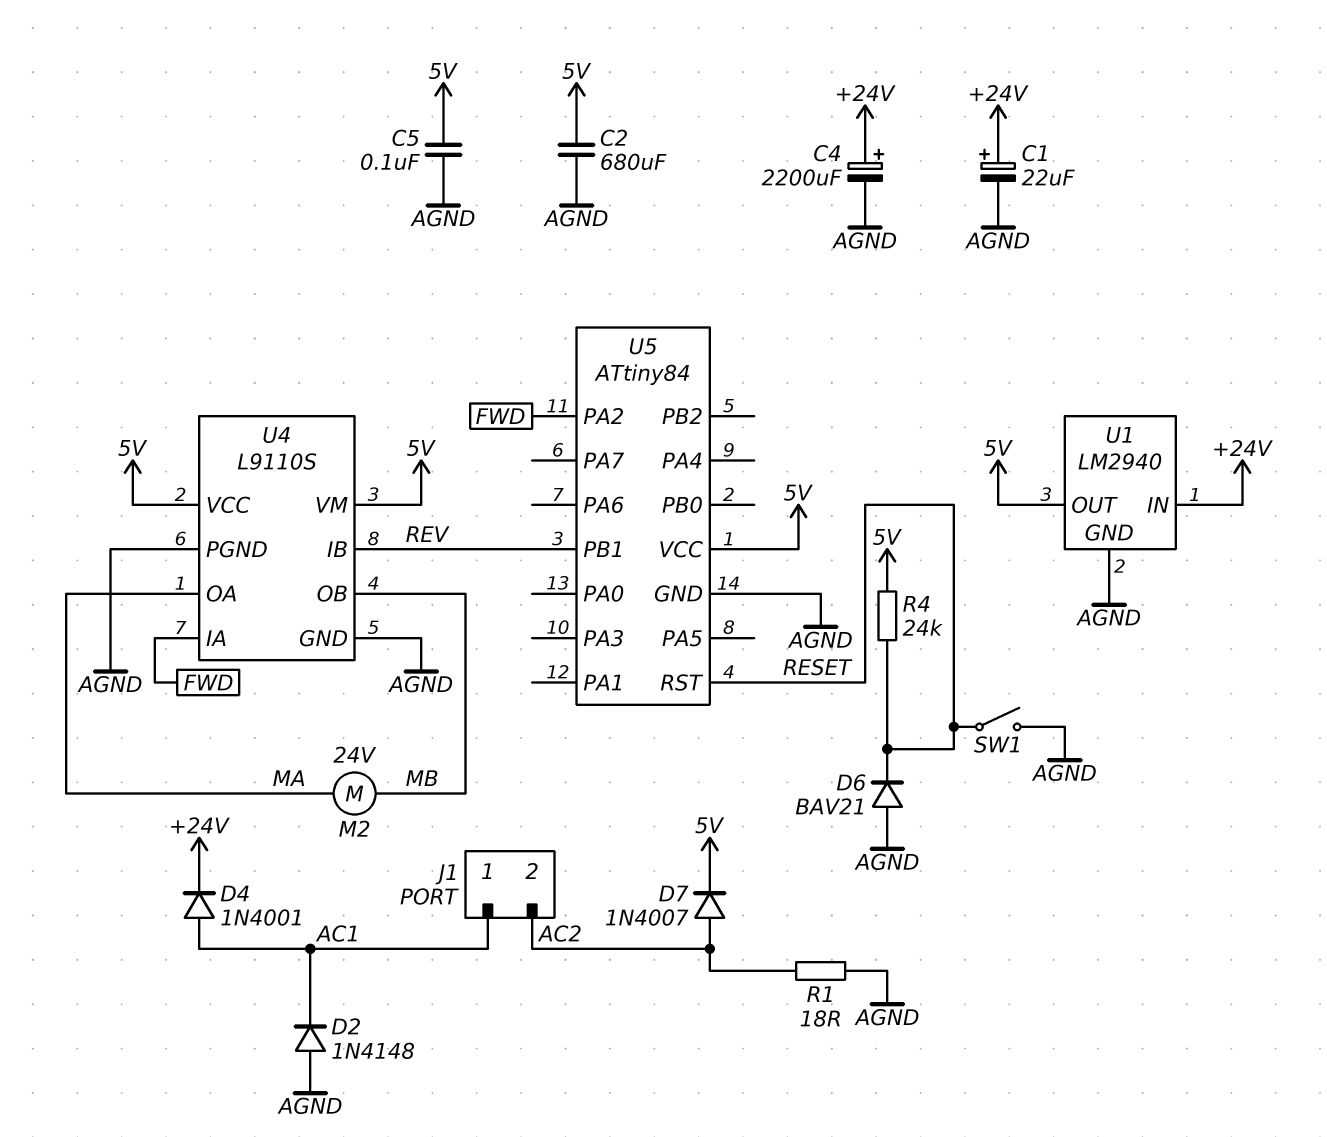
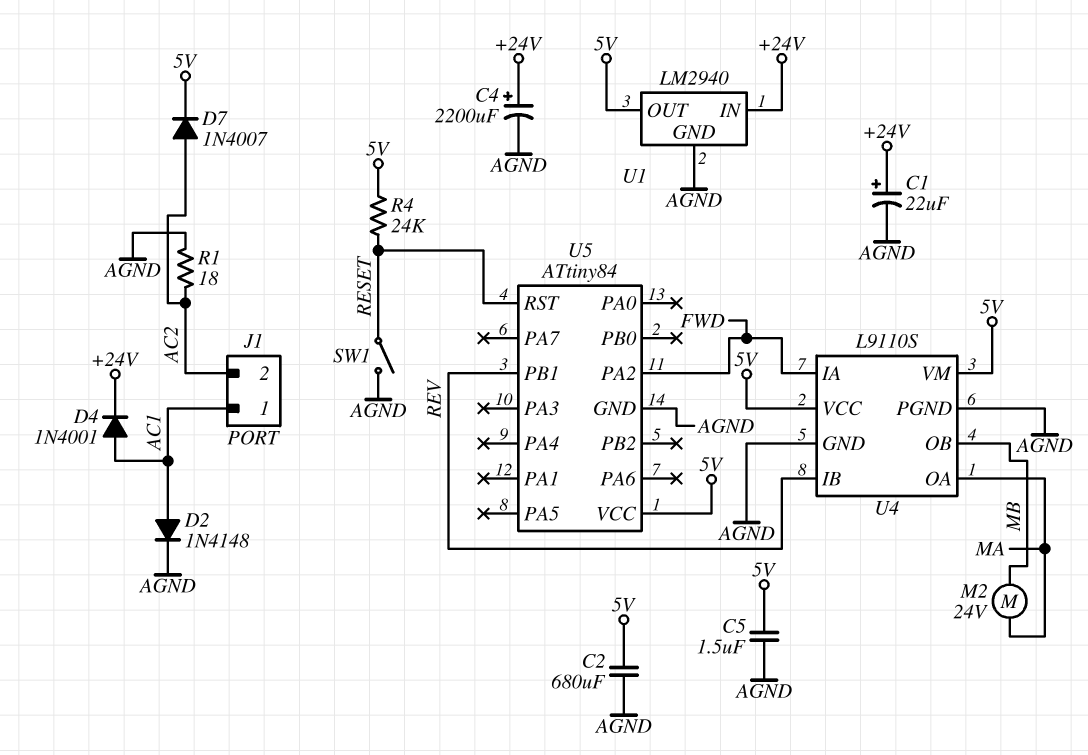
C5: 100nF (5V, AGND) -> 1.5uF (5V, AGND)
D2: diode 1N4148 (A AGND, K AC1) -> diode 1N4148 (A AC1, K AGND)
D6: diode BAV21 (A AGND, K RESET) -> none

